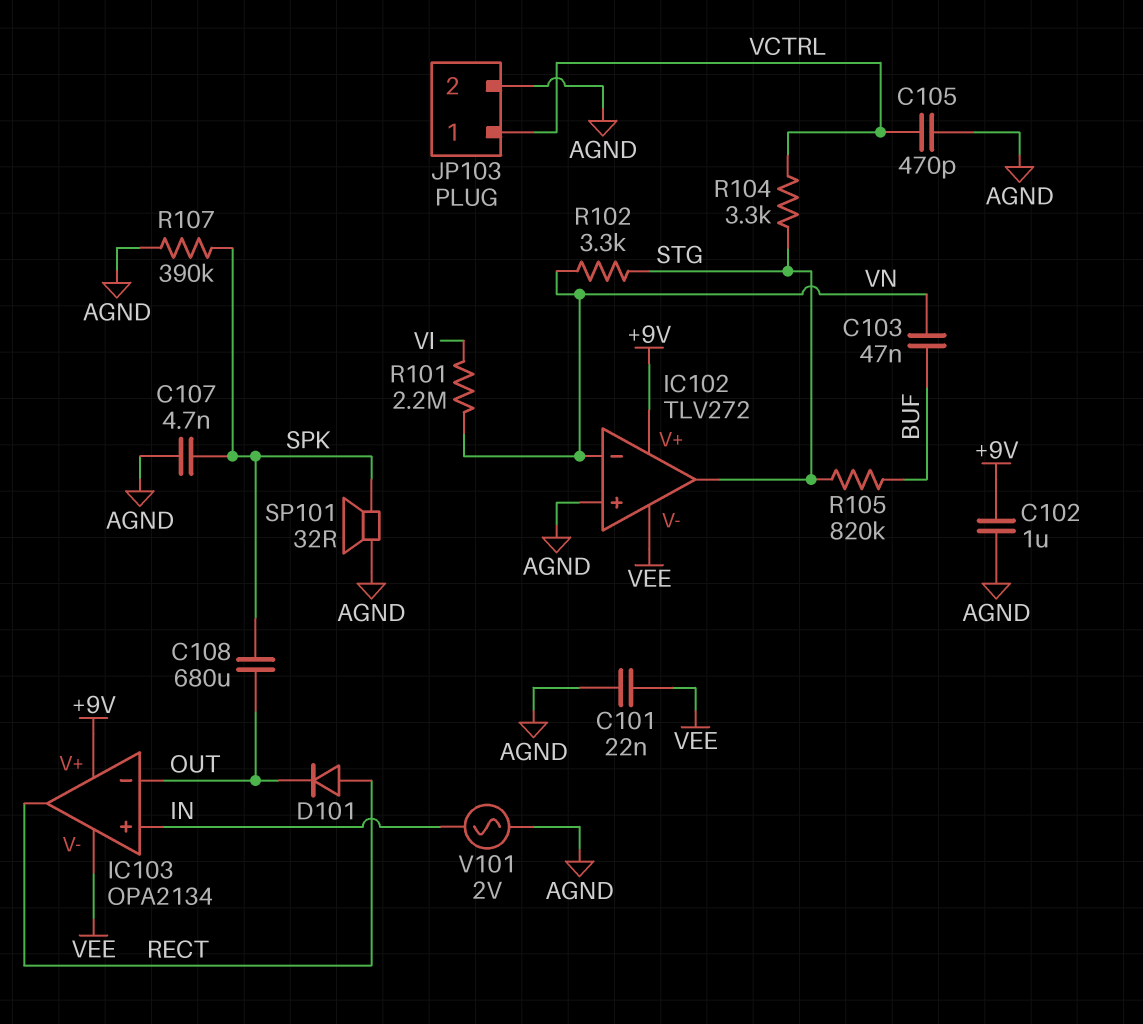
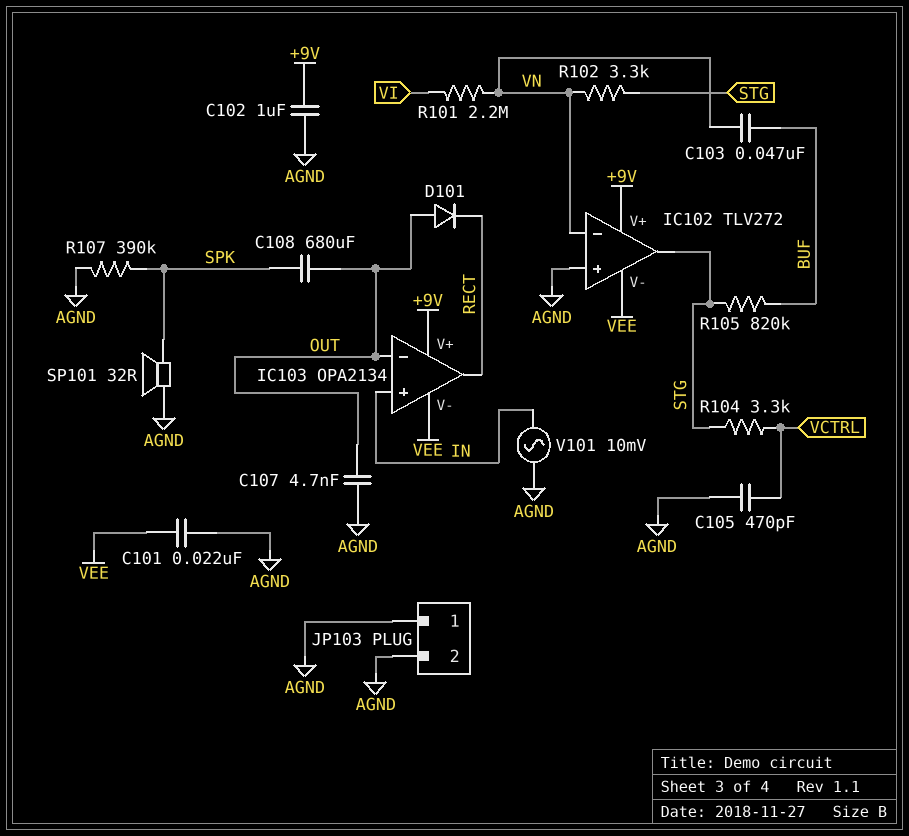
C107: 4.7nF (AGND, SPK) -> 4.7nF (AGND, OUT)
D101: diode (A RECT, K OUT) -> diode (A OUT, K RECT)
JP103 pin 1: VCTRL -> AGND
V101: AC 2V (AGND, IN) -> AC 10mV (AGND, IN)

